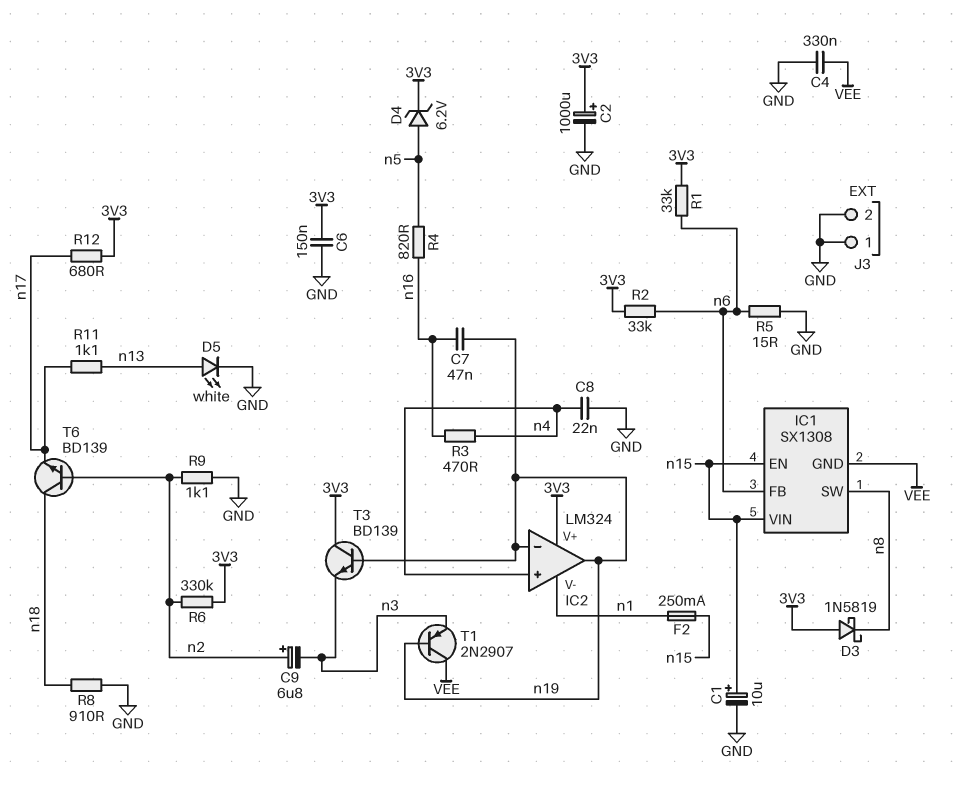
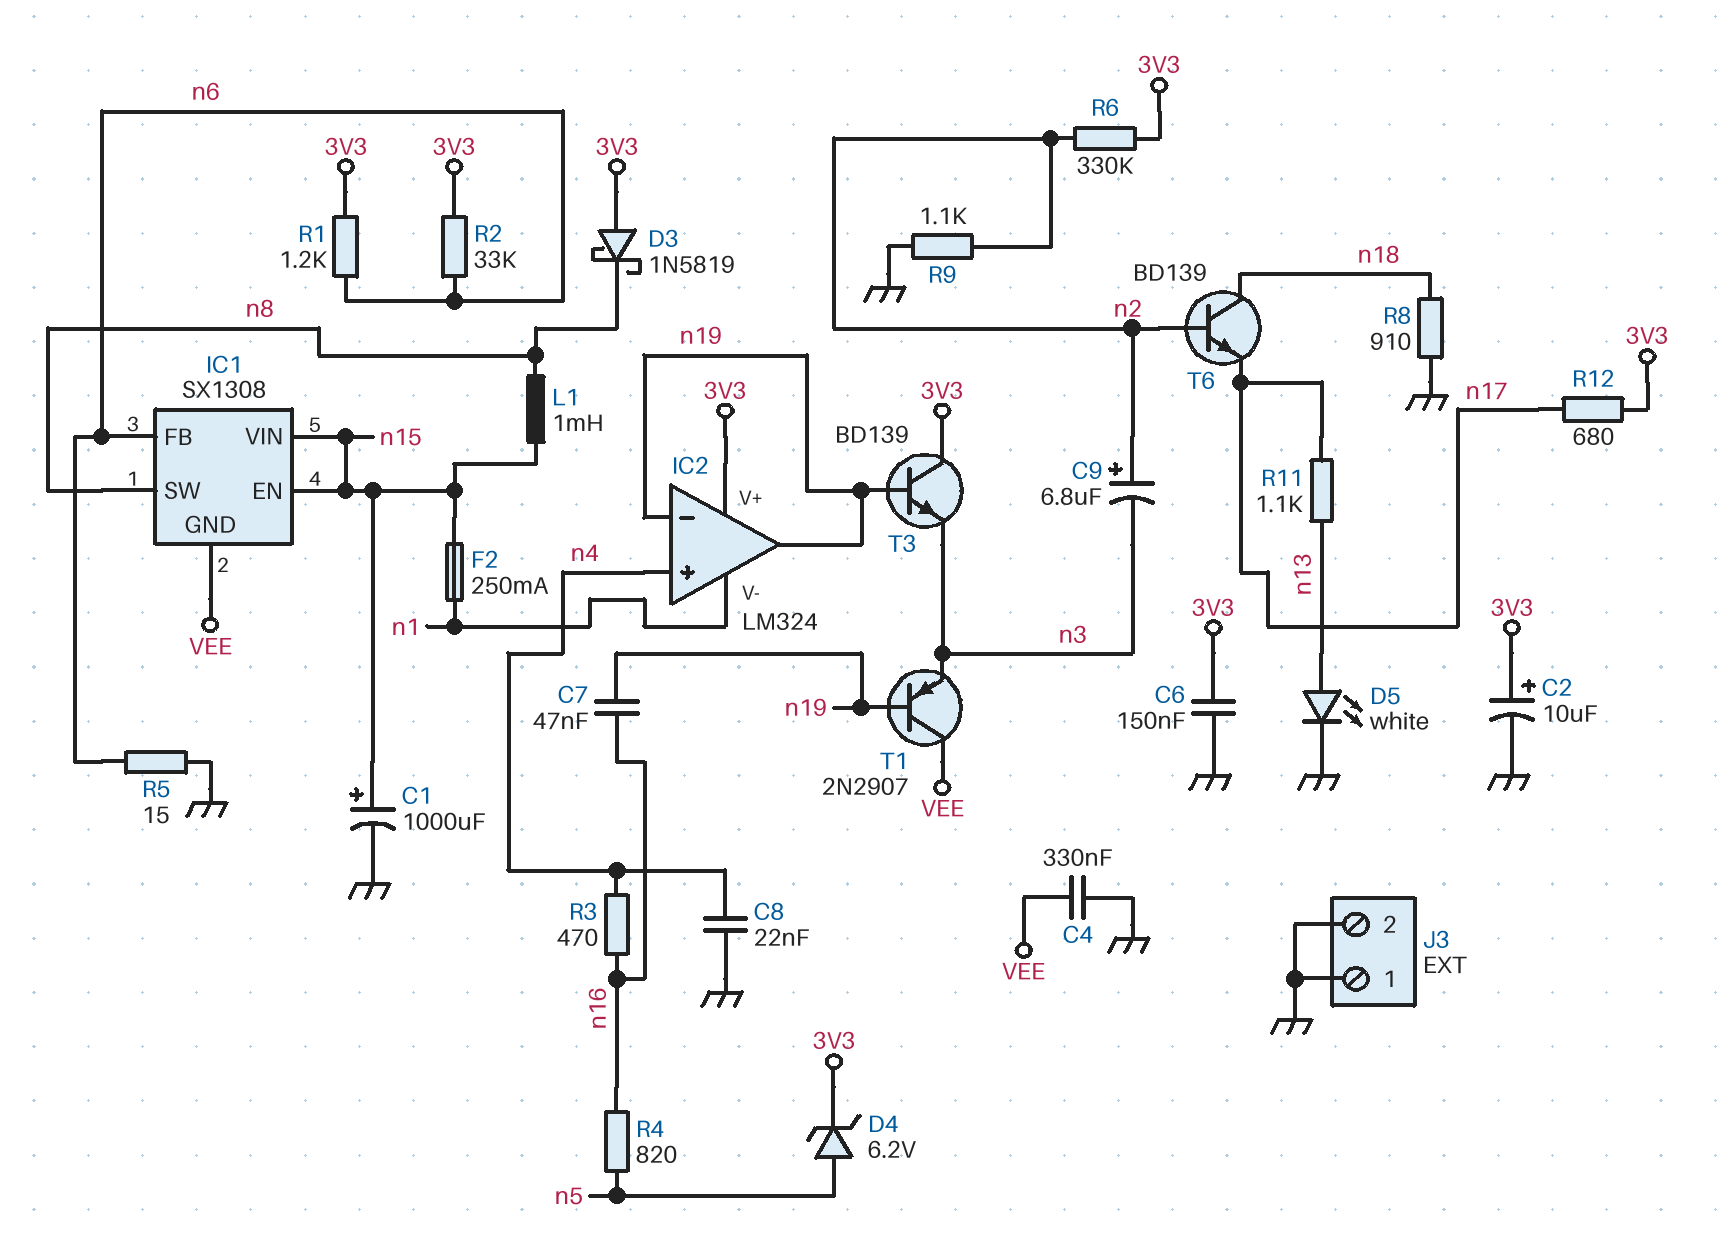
C1: 10uF (plus n15, minus GND) -> 1000uF (plus n15, minus GND)
C2: 1000uF (plus 3V3, minus GND) -> 10uF (plus 3V3, minus GND)
L1: none -> 1mH (n8, n15)
R1: 33k (3V3, n6) -> 1.2k (3V3, n6)

